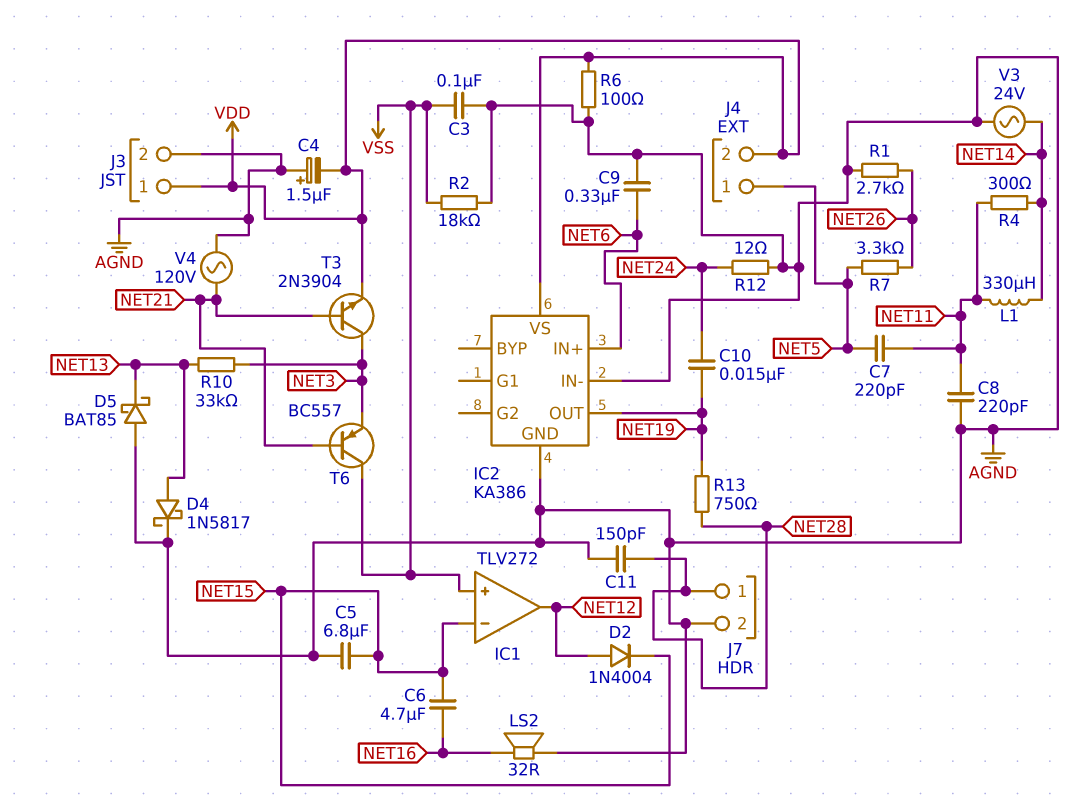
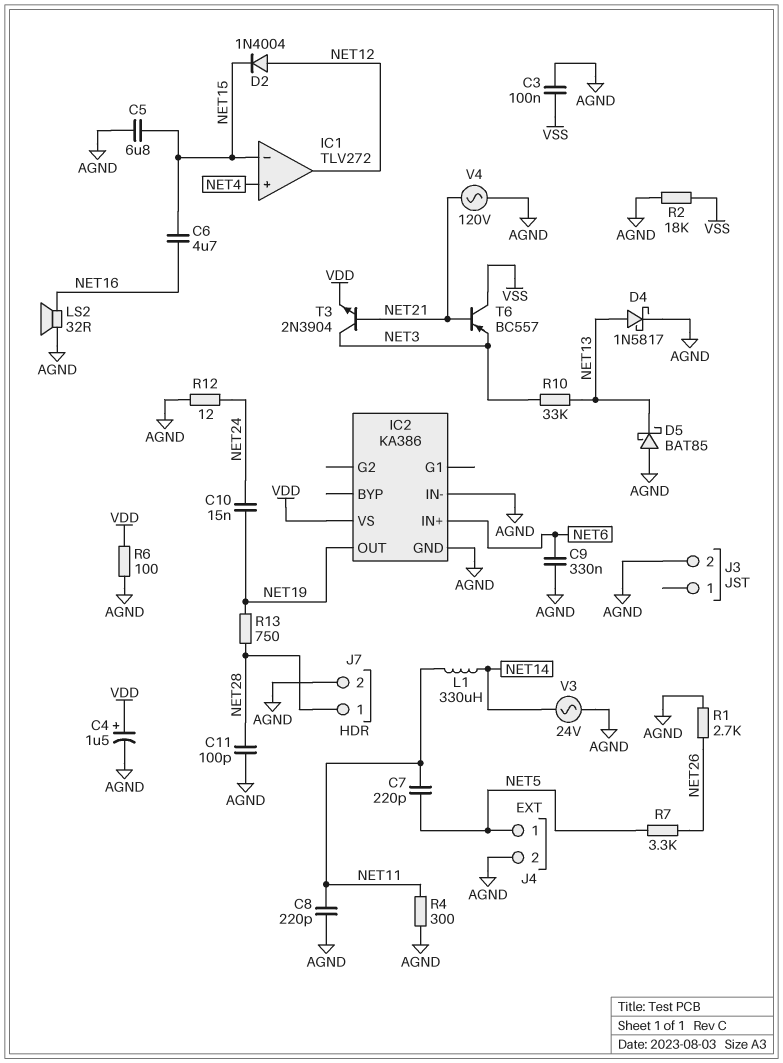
C4: 1.5uF (plus AGND, minus VDD) -> 1.5uF (plus VDD, minus AGND)
C11: 150pF (AGND, NET28) -> 100pF (AGND, NET28)
IC1 pin in+: VSS -> NET4
J3 pin 1: VDD -> none
J4 pin 2: VDD -> AGND
R4: 300 (NET11, NET14) -> 300 (AGND, NET11)

